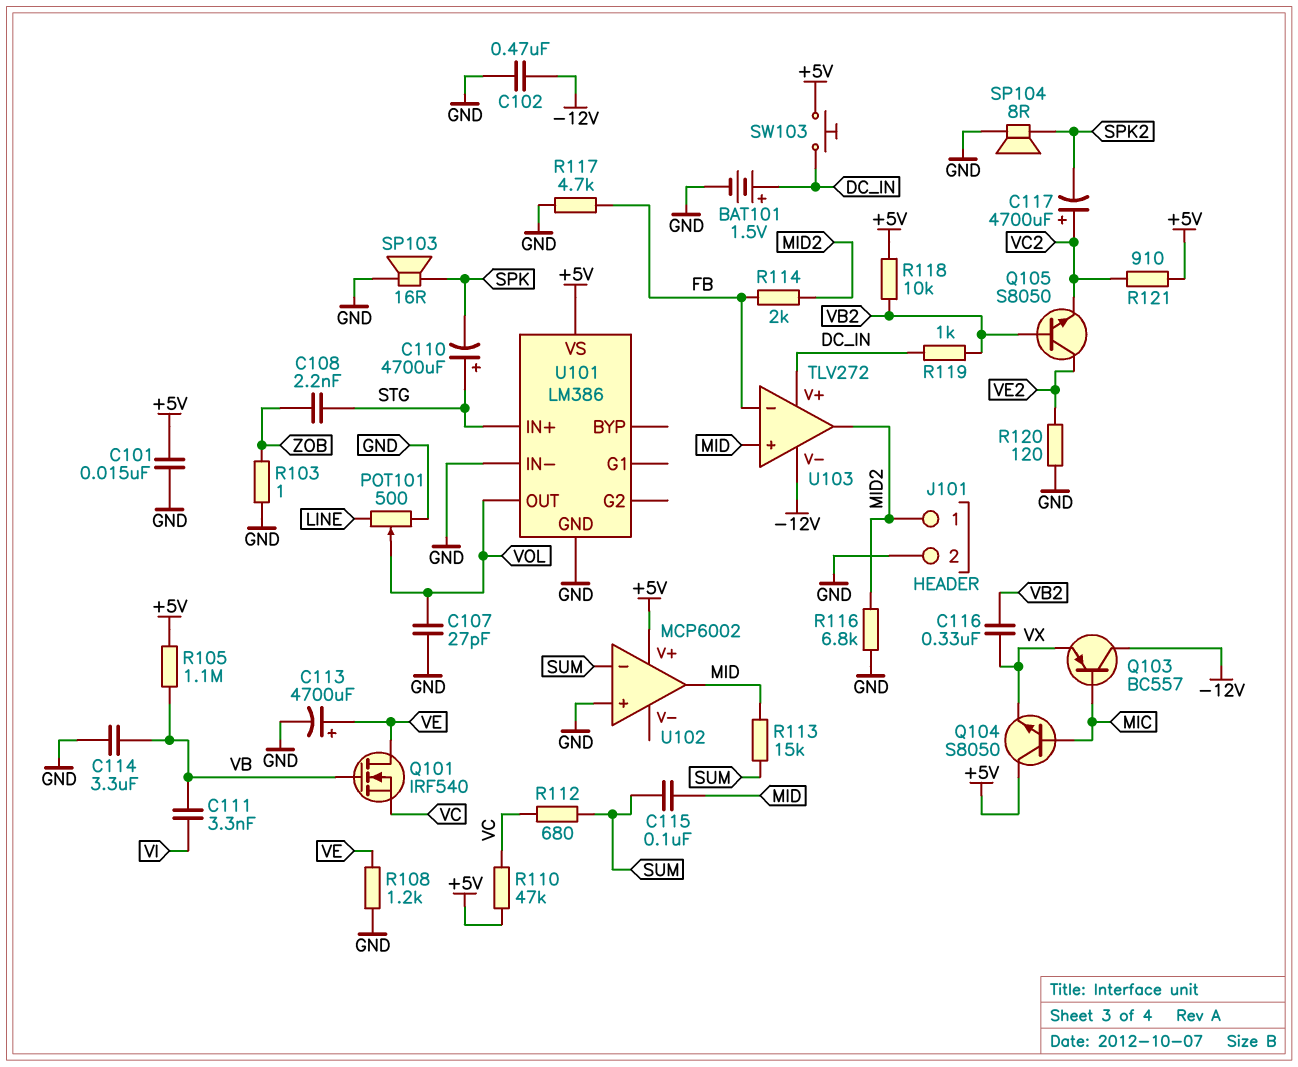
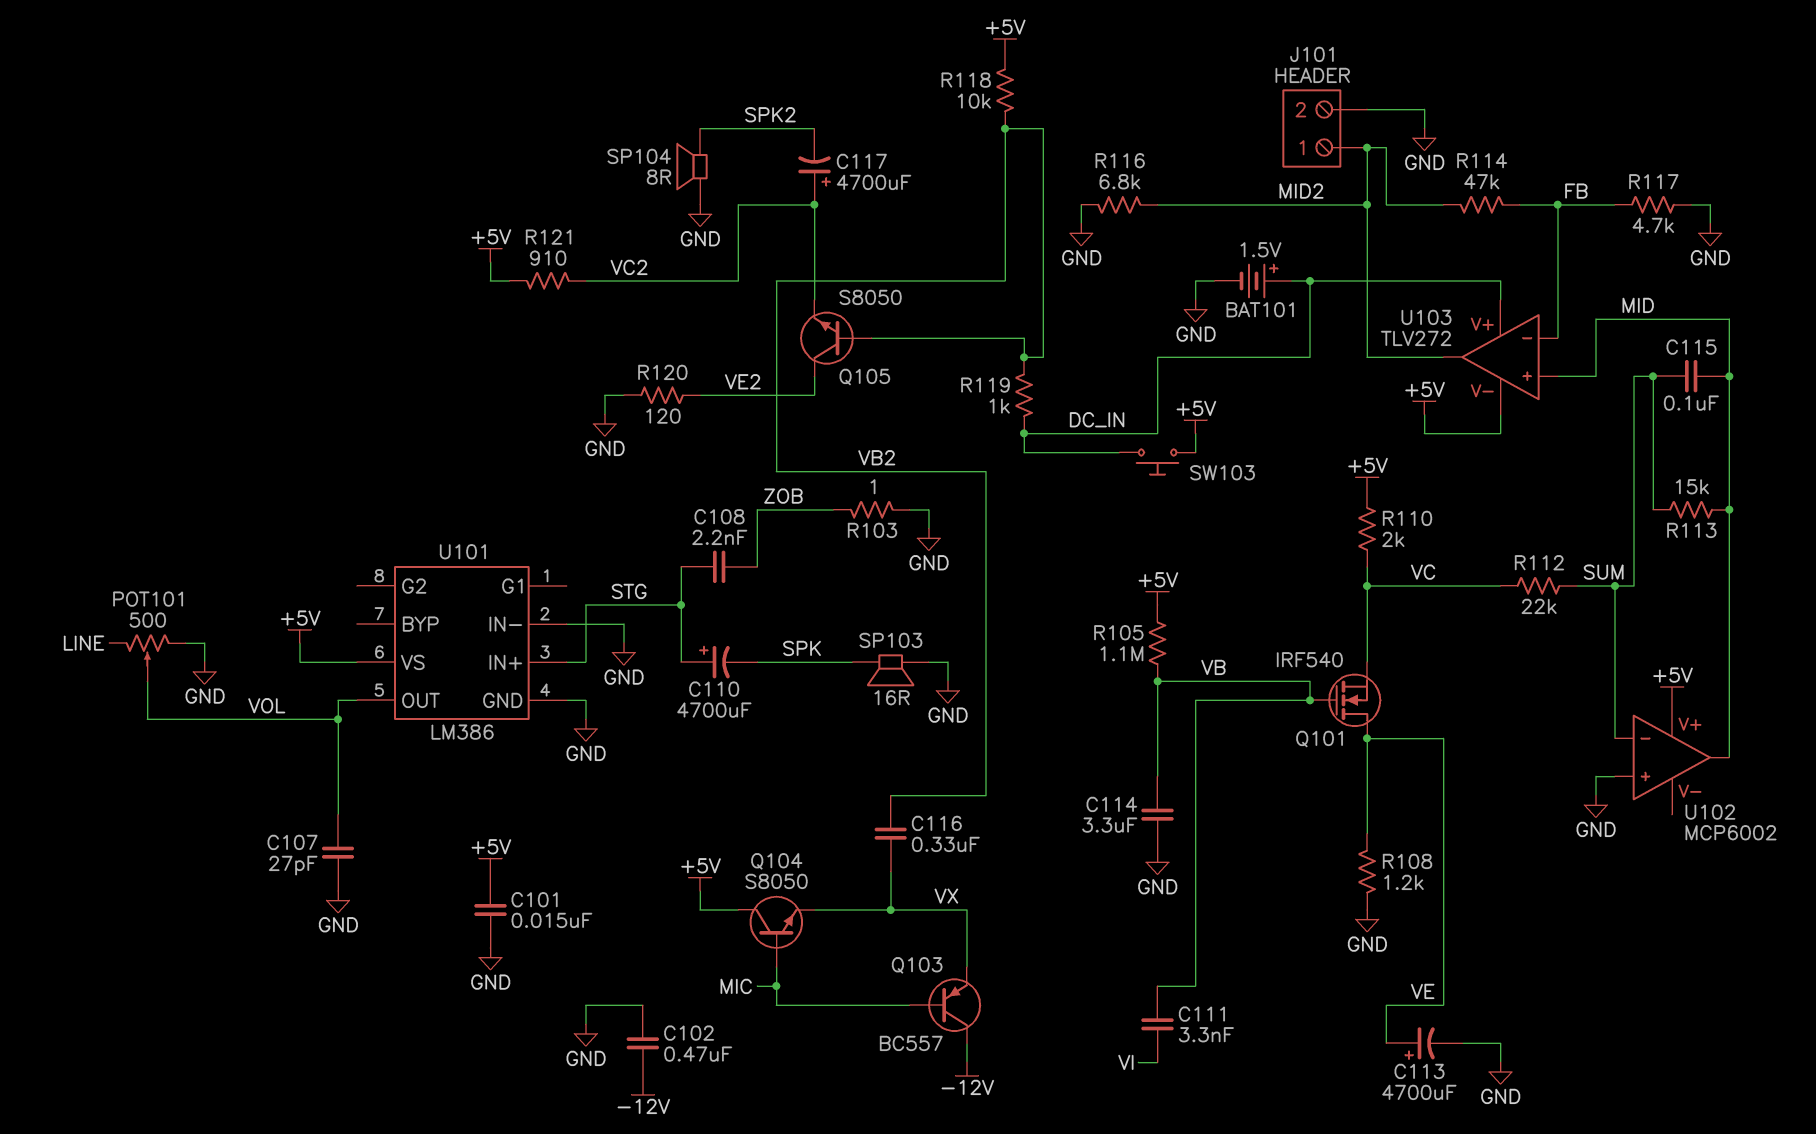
R110: 47k (+5V, VC) -> 2k (+5V, VC)
R112: 680 (SUM, VC) -> 22k (SUM, VC)
R114: 2k (FB, MID2) -> 47k (FB, MID2)
U103 pin V-: -12V -> +5V

